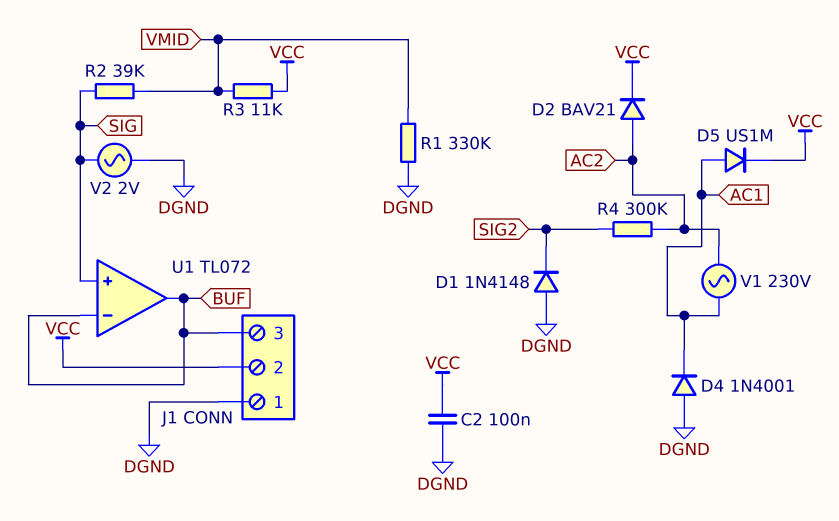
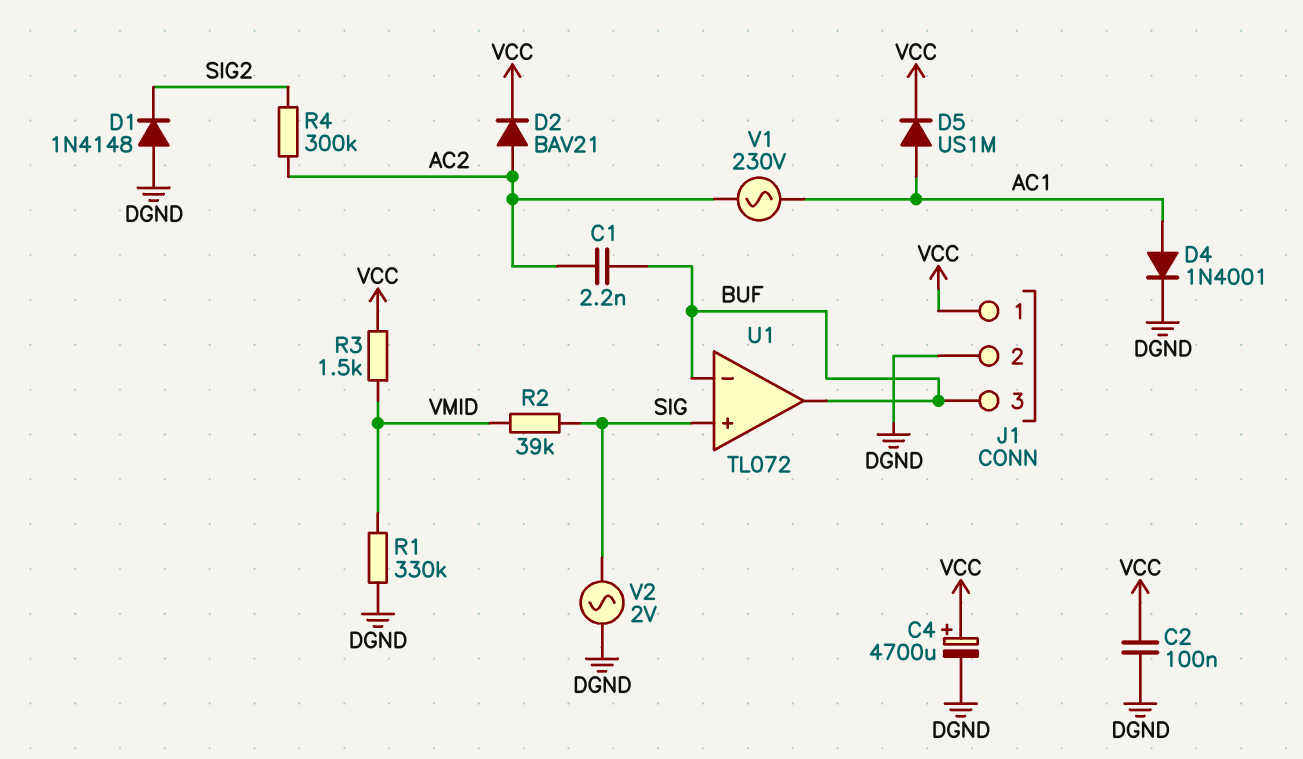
C1: none -> 2.2nF (AC2, BUF)
C4: none -> 4700uF (plus VCC, minus DGND)
D4: diode 1N4001 (A DGND, K AC1) -> diode 1N4001 (A AC1, K DGND)
J1 pin 1: DGND -> VCC
J1 pin 2: VCC -> DGND
R3: 11k (VCC, VMID) -> 1.5k (VCC, VMID)

